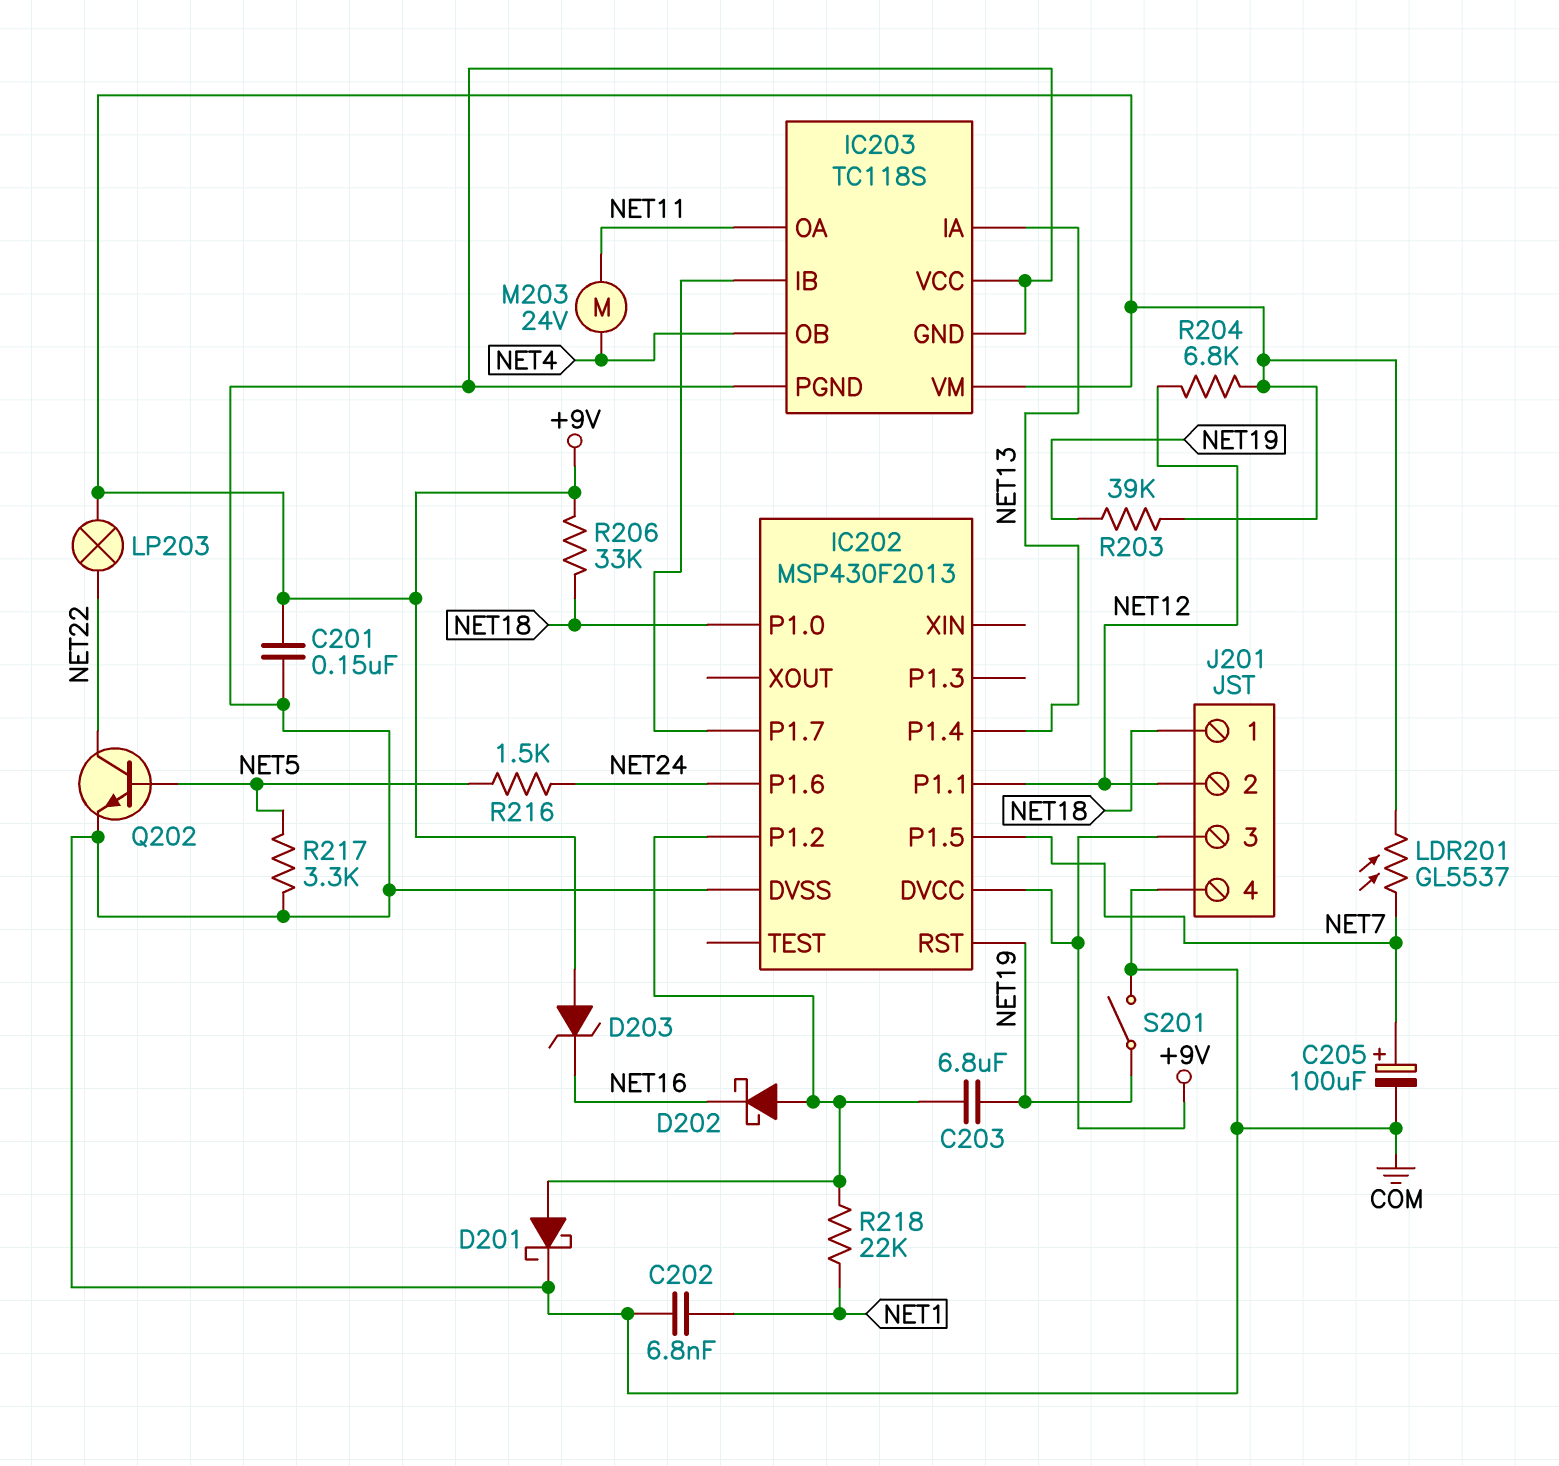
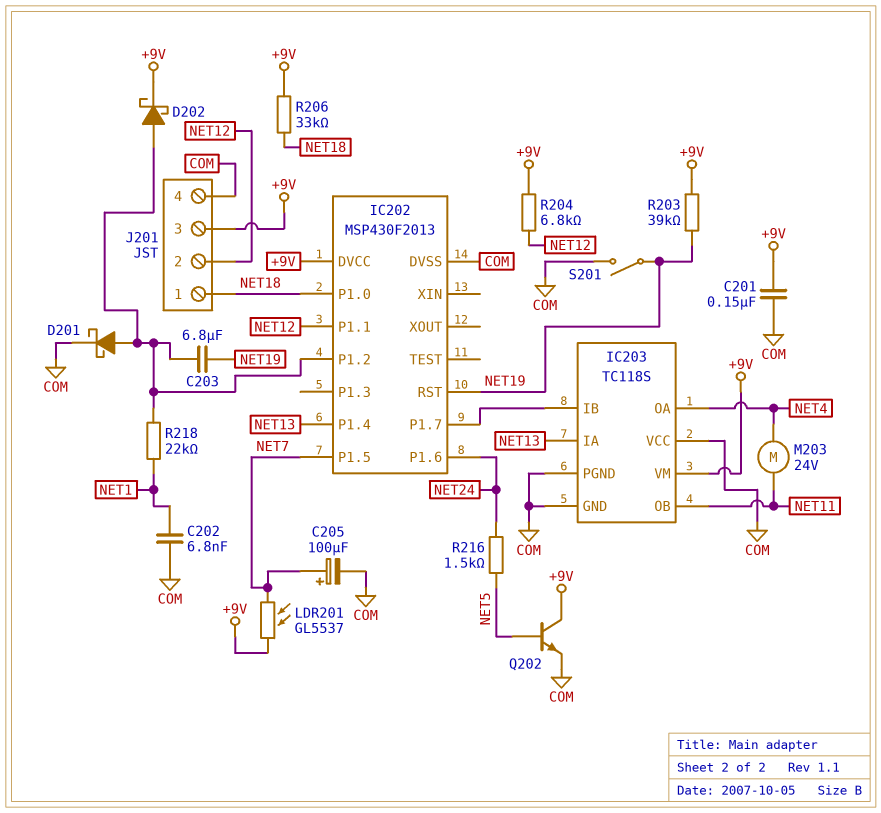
D202: schottky (A IC202/P1.2, K NET16) -> schottky (A IC202/P1.2, K +9V)
D203: zener (A +9V, K NET16) -> none
IC203 pin OA: NET11 -> NET4
IC203 pin OB: NET4 -> NET11
LP203: lamp (+9V, NET22) -> none
Q202: NPN (B NET5, C NET22, E COM) -> NPN (B NET5, C +9V, E COM)
R217: 3.3k (COM, NET5) -> none

